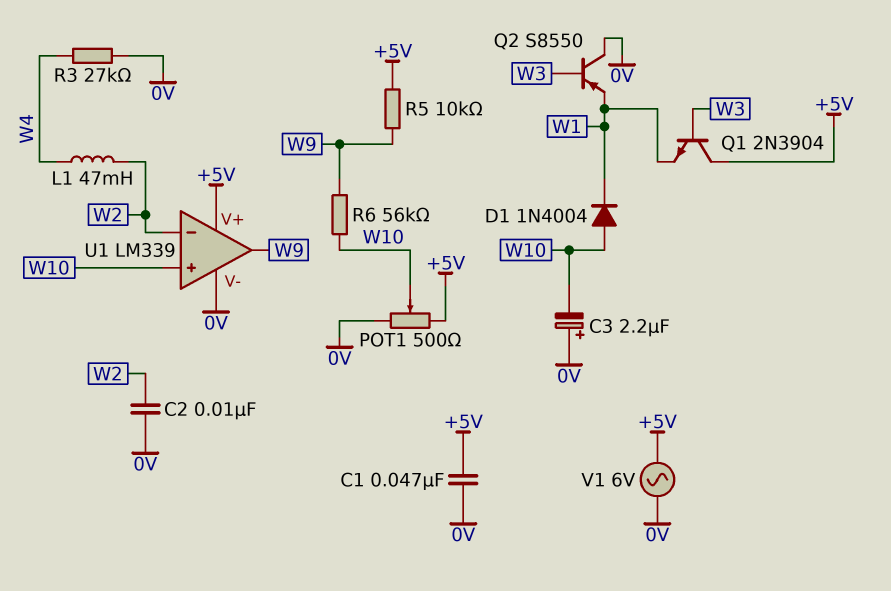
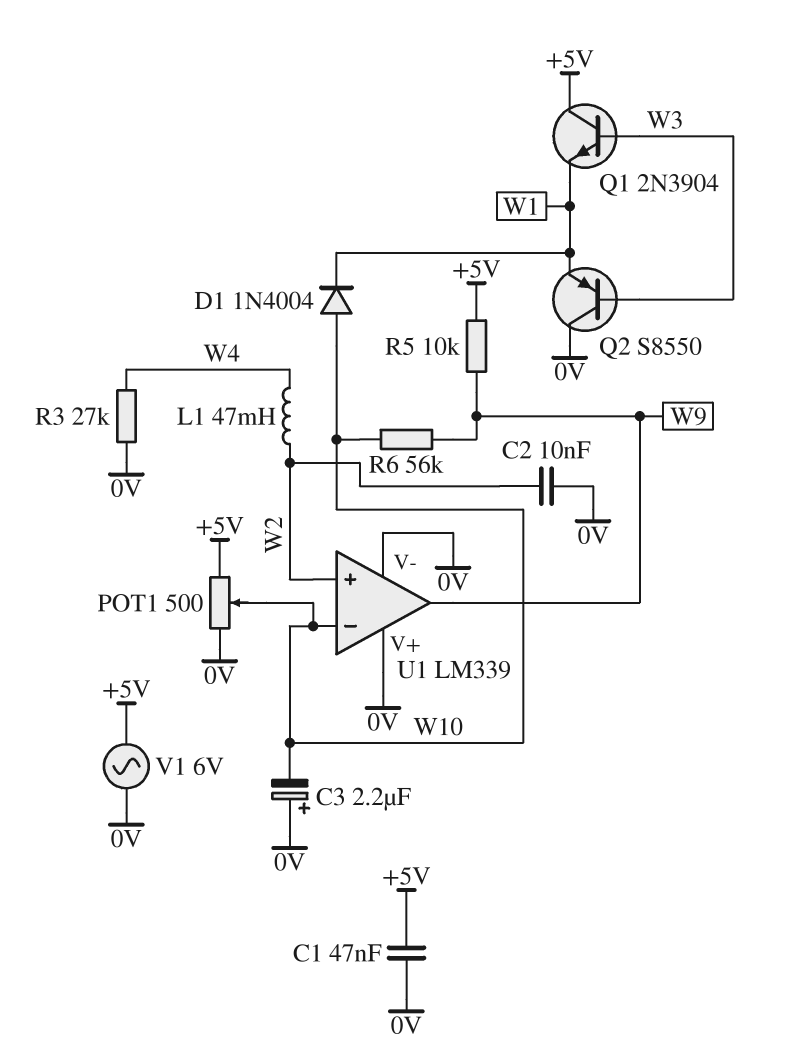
U1 pin V+: +5V -> 0V
U1 pin in+: W10 -> W2
U1 pin in-: W2 -> W10

